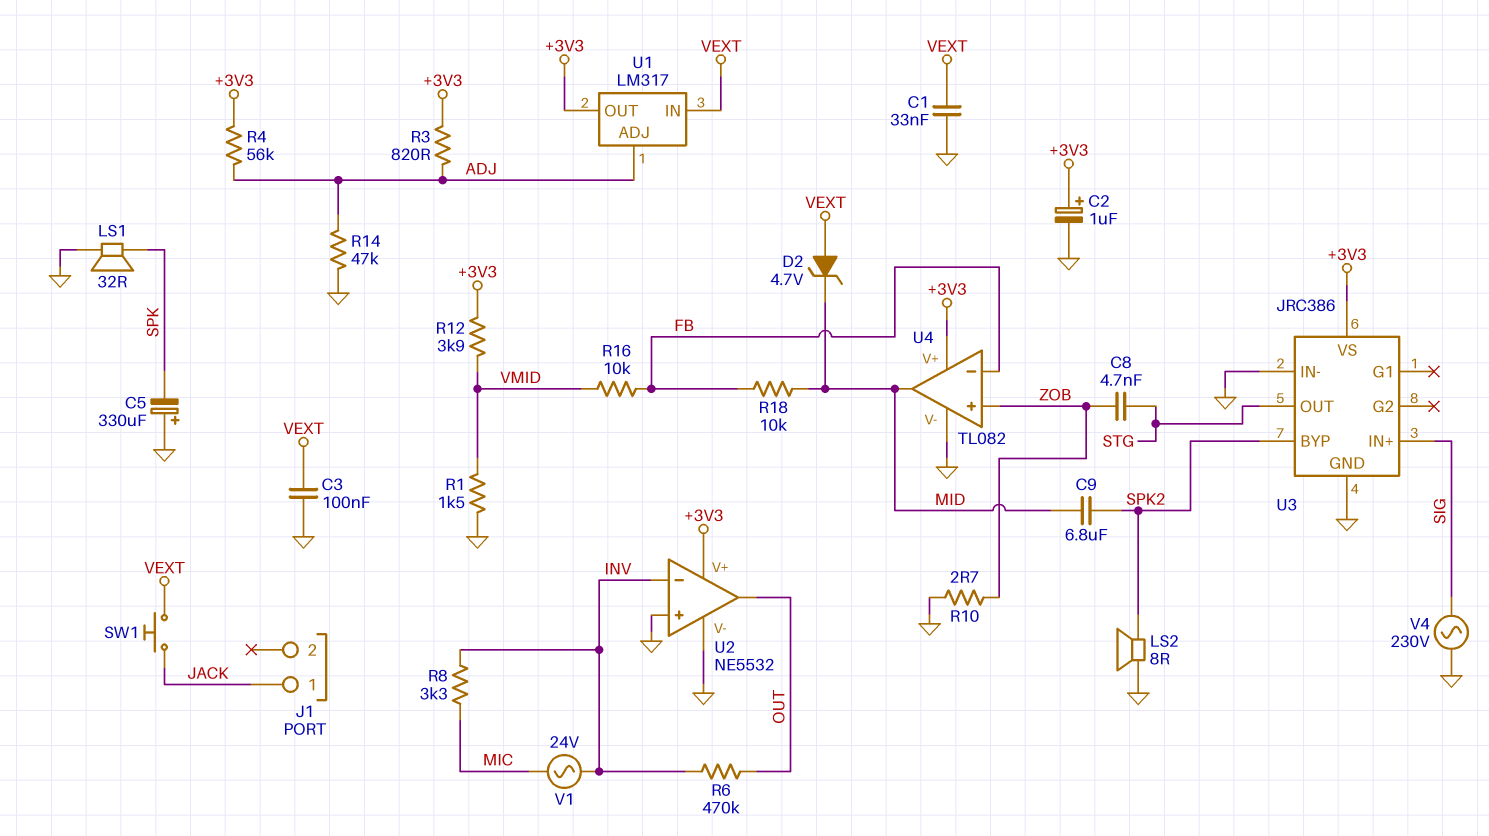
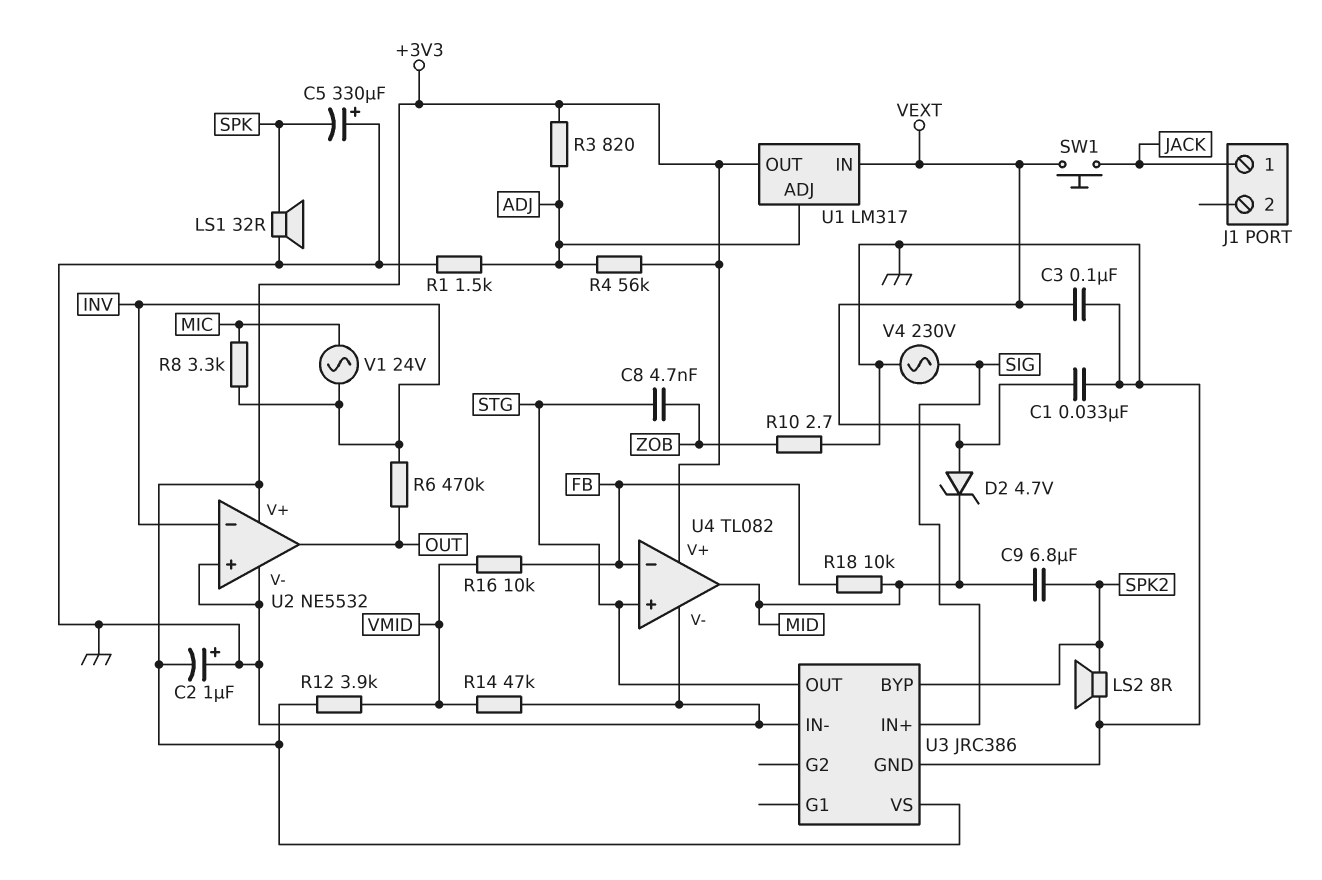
C2: 1uF (plus +3V3, minus GND) -> 1uF (plus GND, minus +3V3)
R1: 1.5k (GND, VMID) -> 1.5k (ADJ, GND)
R14: 47k (ADJ, GND) -> 47k (GND, VMID)
U4 pin in+: ZOB -> STG

